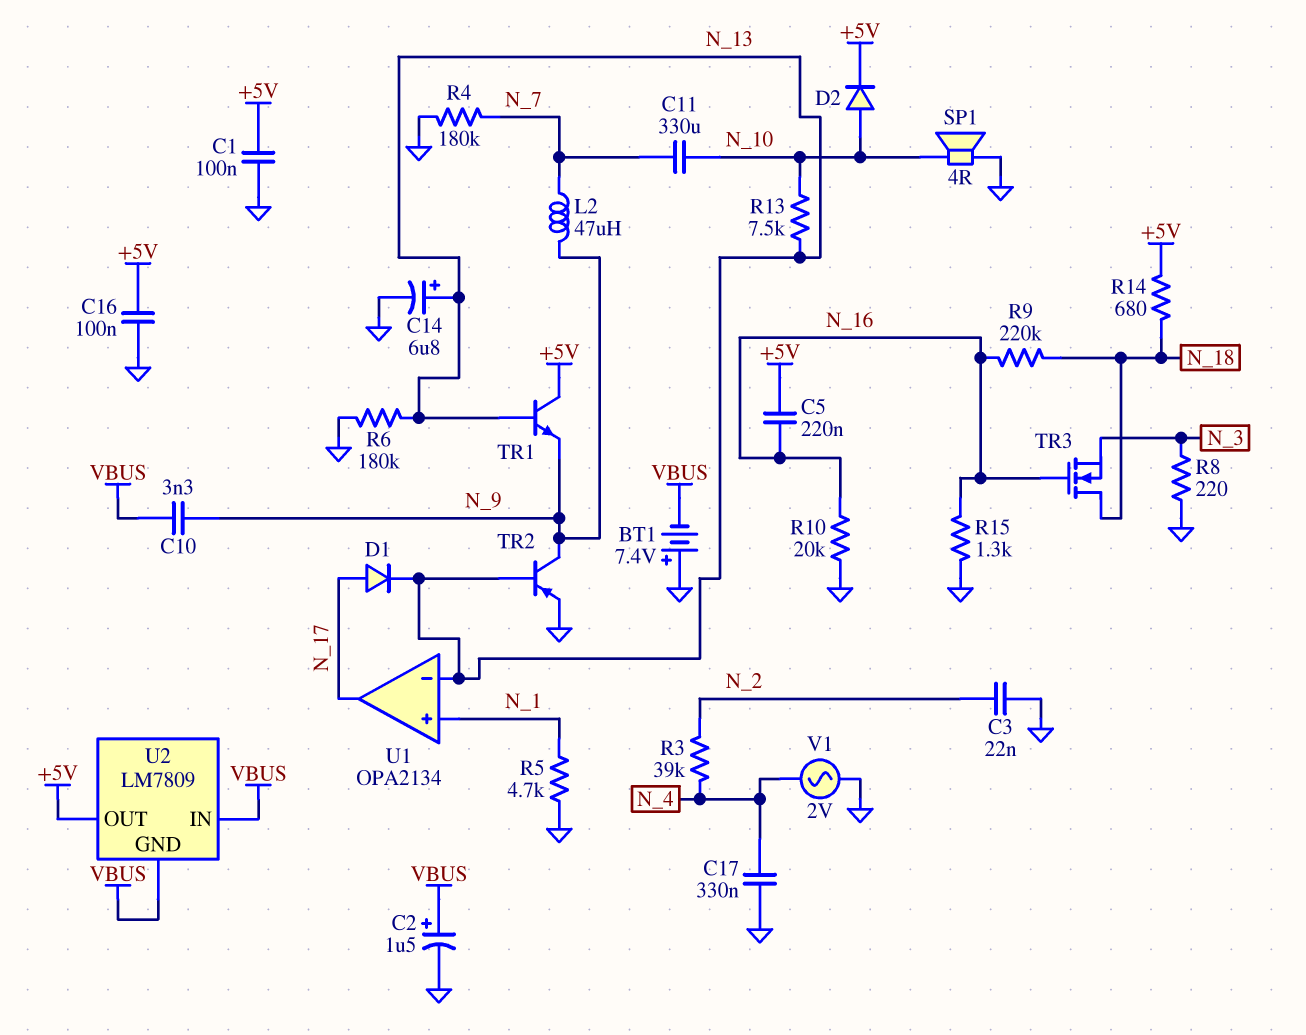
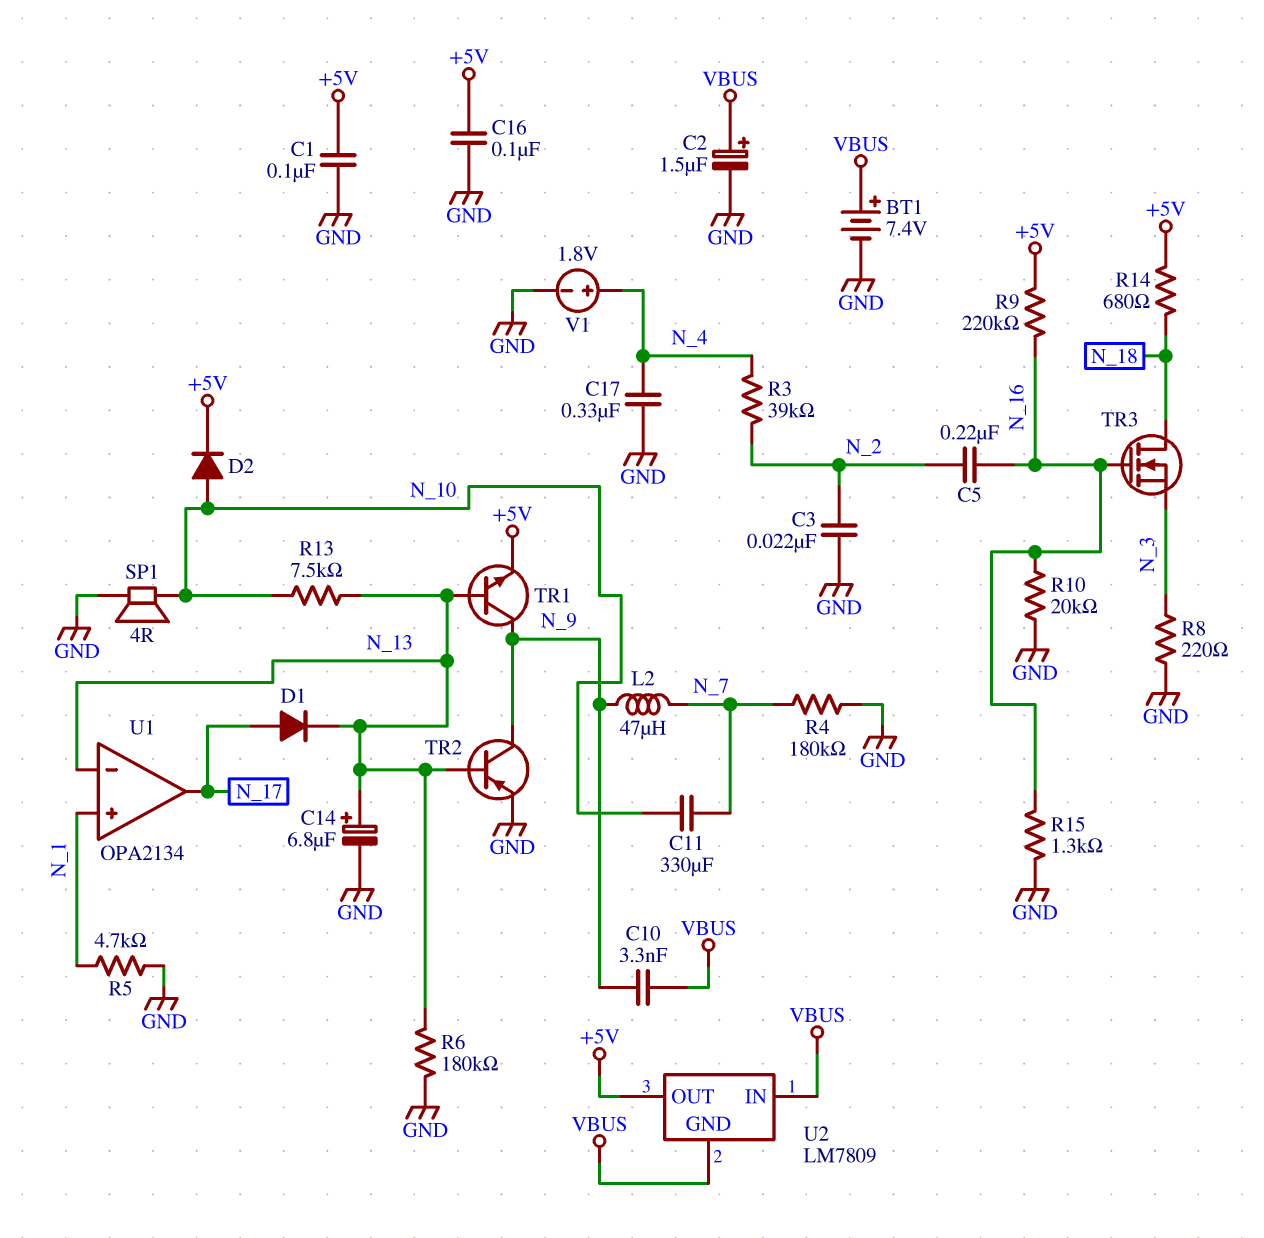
BT1: 7.4V (plus GND, minus VBUS) -> 7.4V (plus VBUS, minus GND)
C5: 220nF (+5V, N_16) -> 220nF (N_2, N_16)
R9: 220k (N_16, N_18) -> 220k (+5V, N_16)
TR1: NPN (B N_13, C +5V, E N_9) -> NPN (B N_13, C N_9, E +5V)
V1: AC 2V (GND, N_4) -> 1.8V (plus N_4, minus GND)

